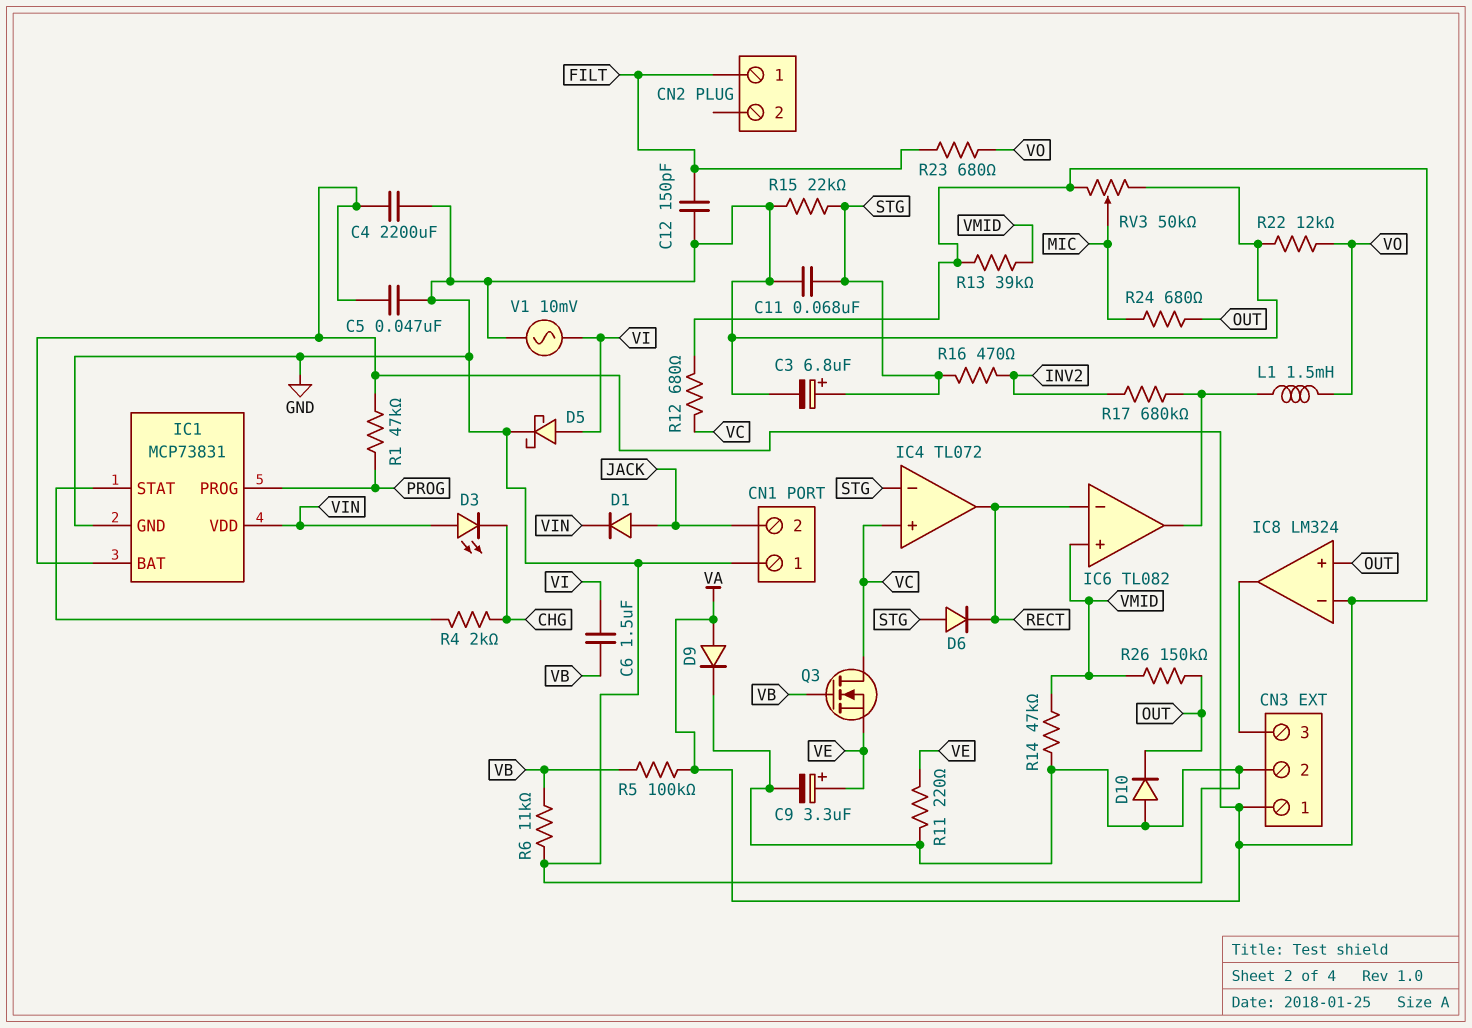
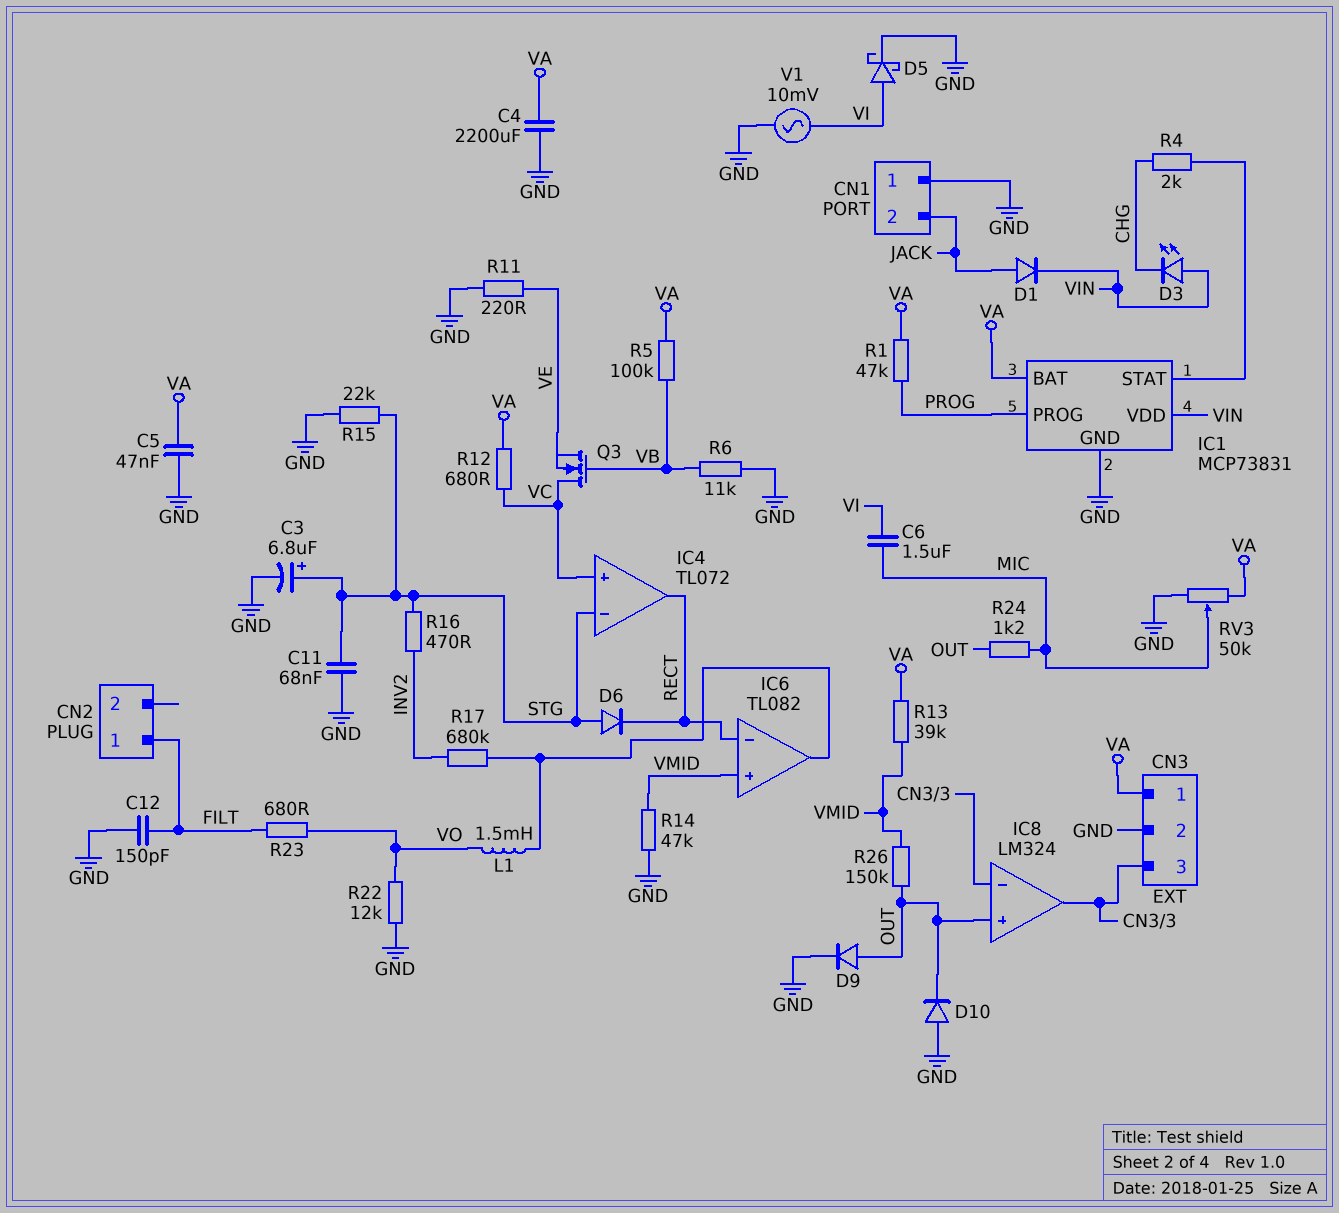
C6: 1.5uF (VB, VI) -> 1.5uF (MIC, VI)
C9: 3.3uF (plus VE, minus GND) -> none
D9: diode (A VA, K GND) -> diode (A OUT, K GND)
IC8 pin in-: VA -> CN3/3
R24: 680 (MIC, OUT) -> 1.2k (MIC, OUT)

